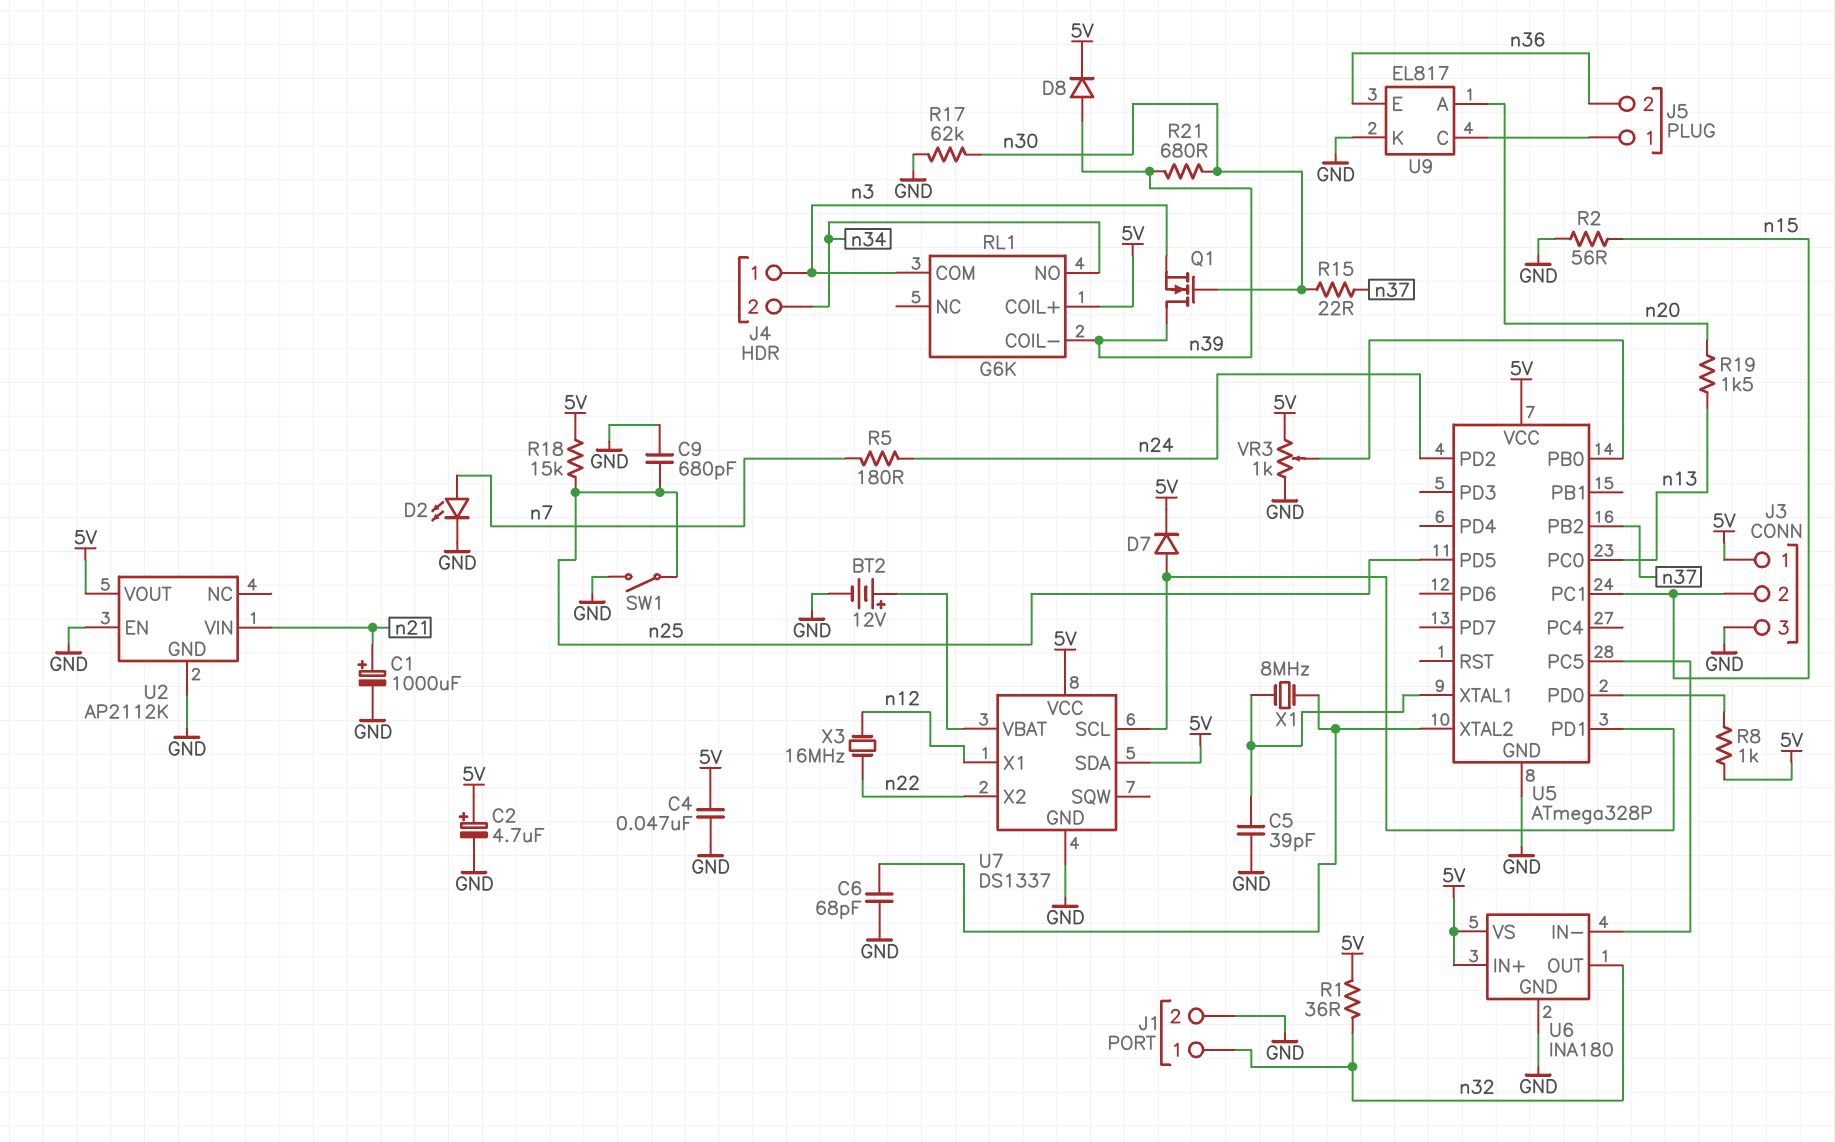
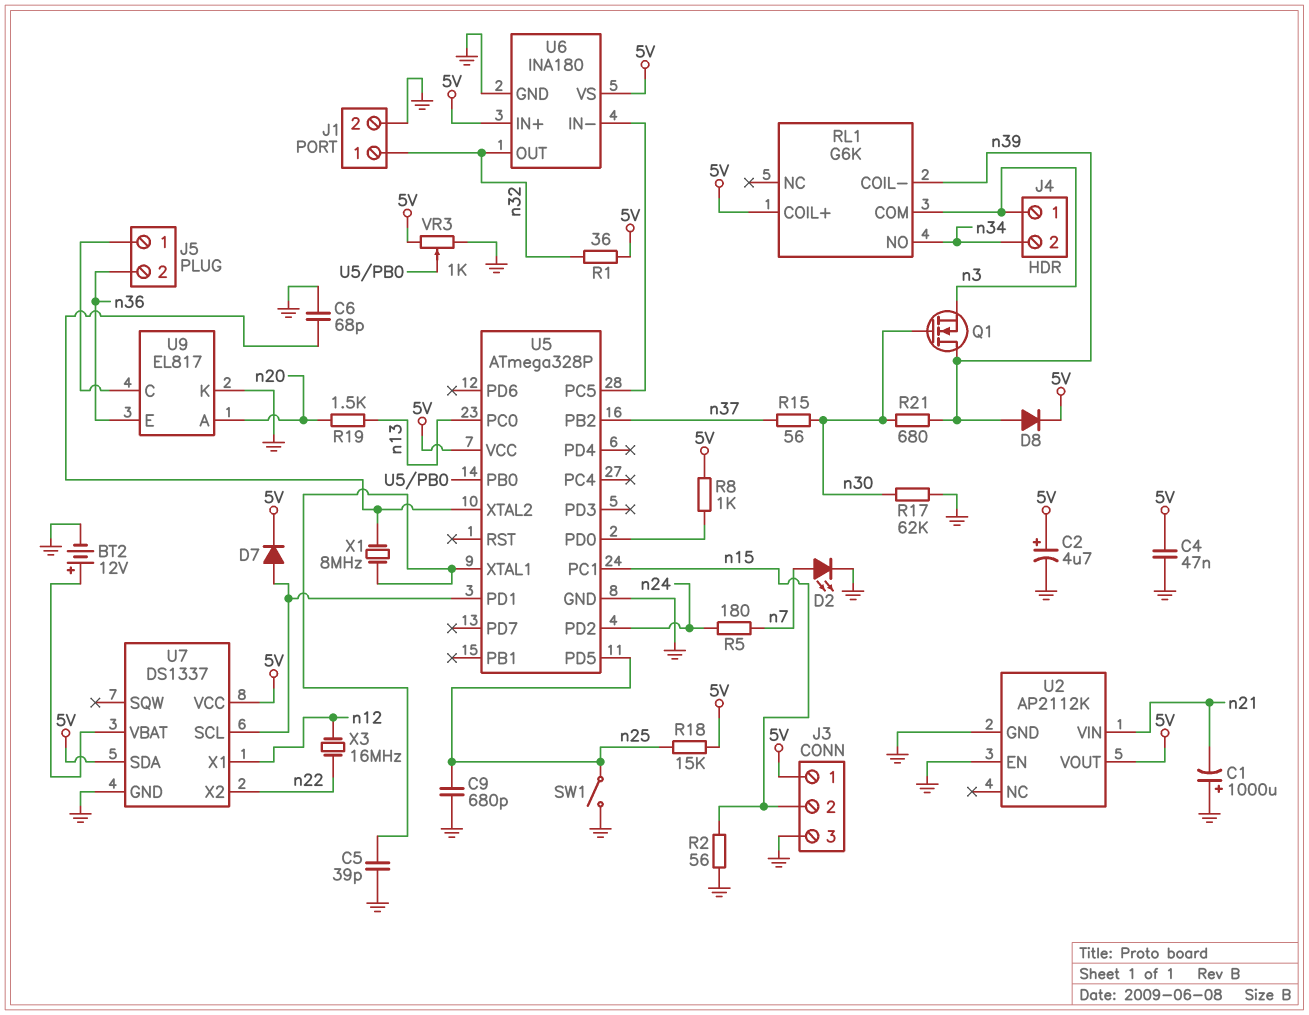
C1: 1000uF (plus n21, minus GND) -> 1000uF (plus GND, minus n21)
R15: 22 (n30, n37) -> 56 (n30, n37)

